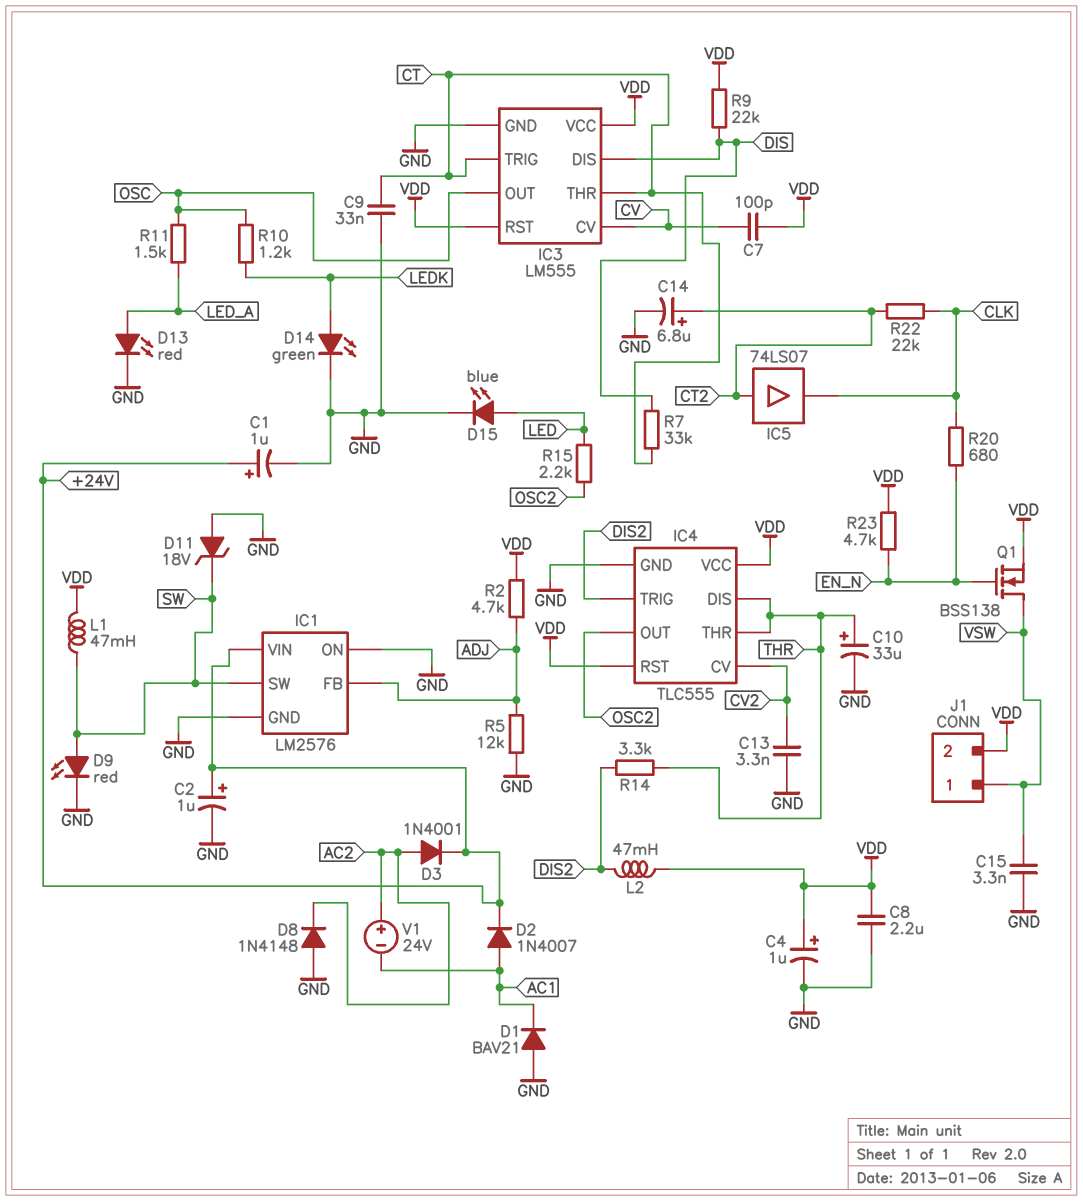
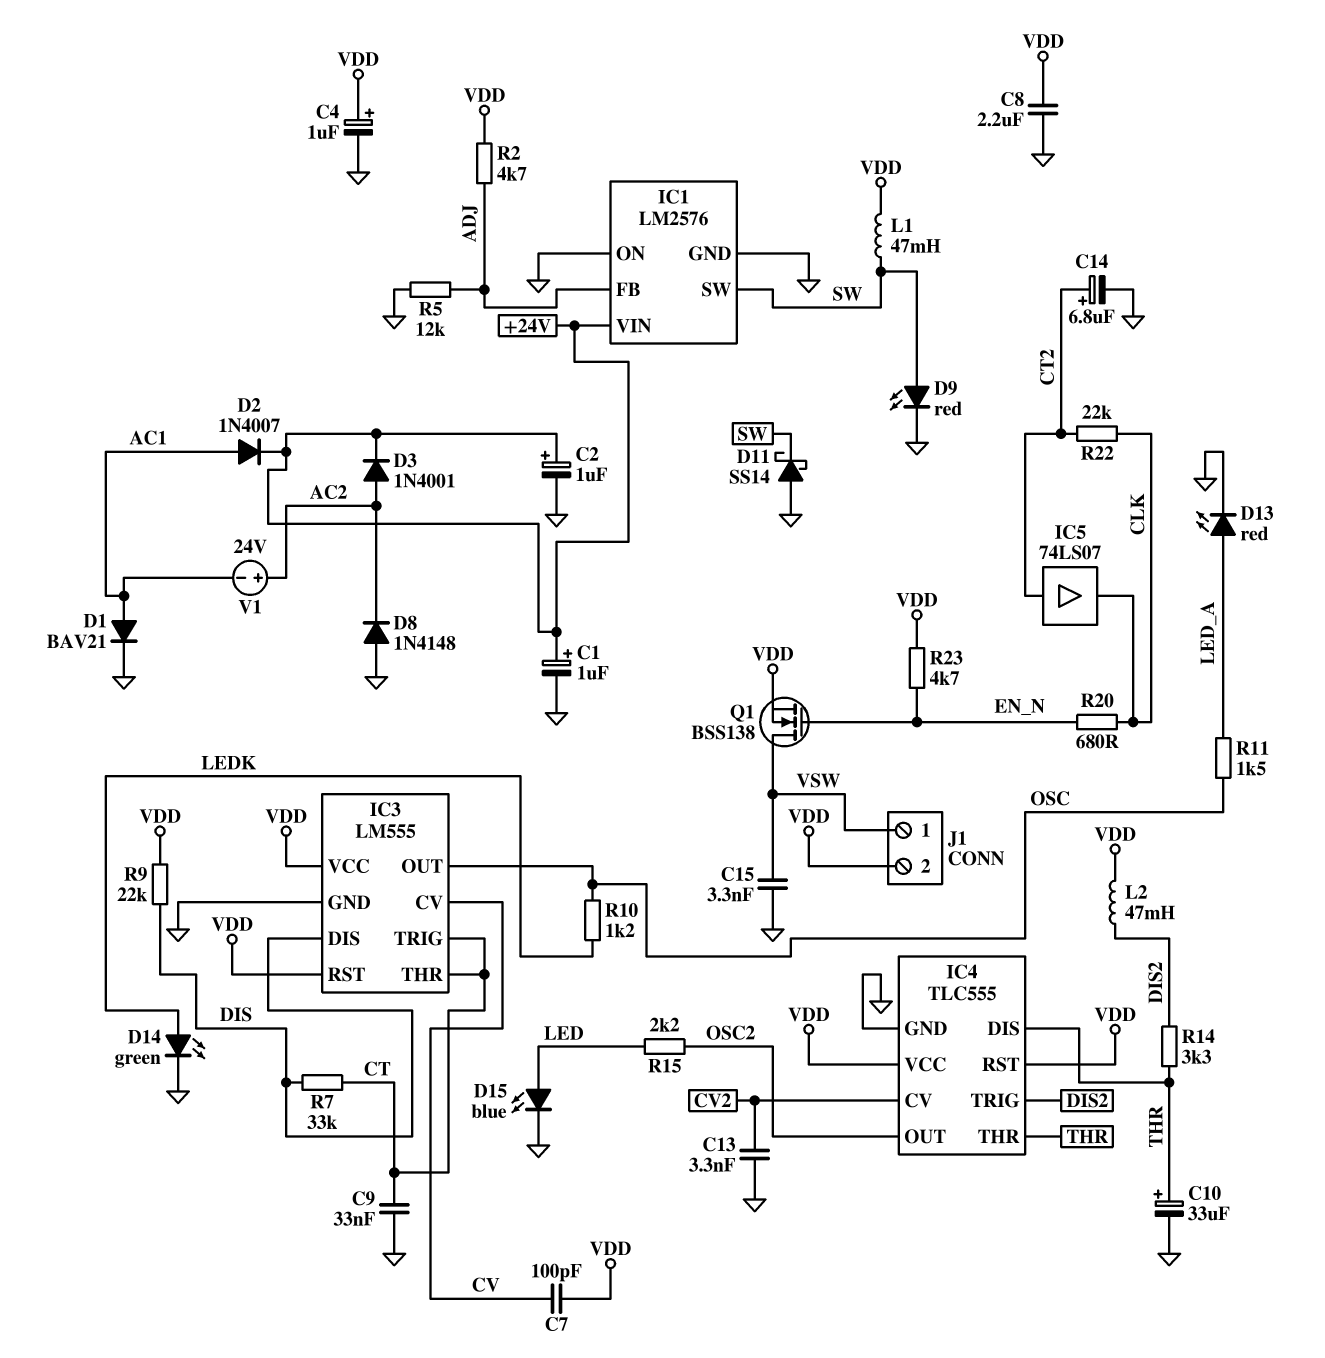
D1: diode BAV21 (A GND, K AC1) -> diode BAV21 (A AC1, K GND)
D11: zener 18V (A GND, K SW) -> schottky SS14 (A GND, K SW)

